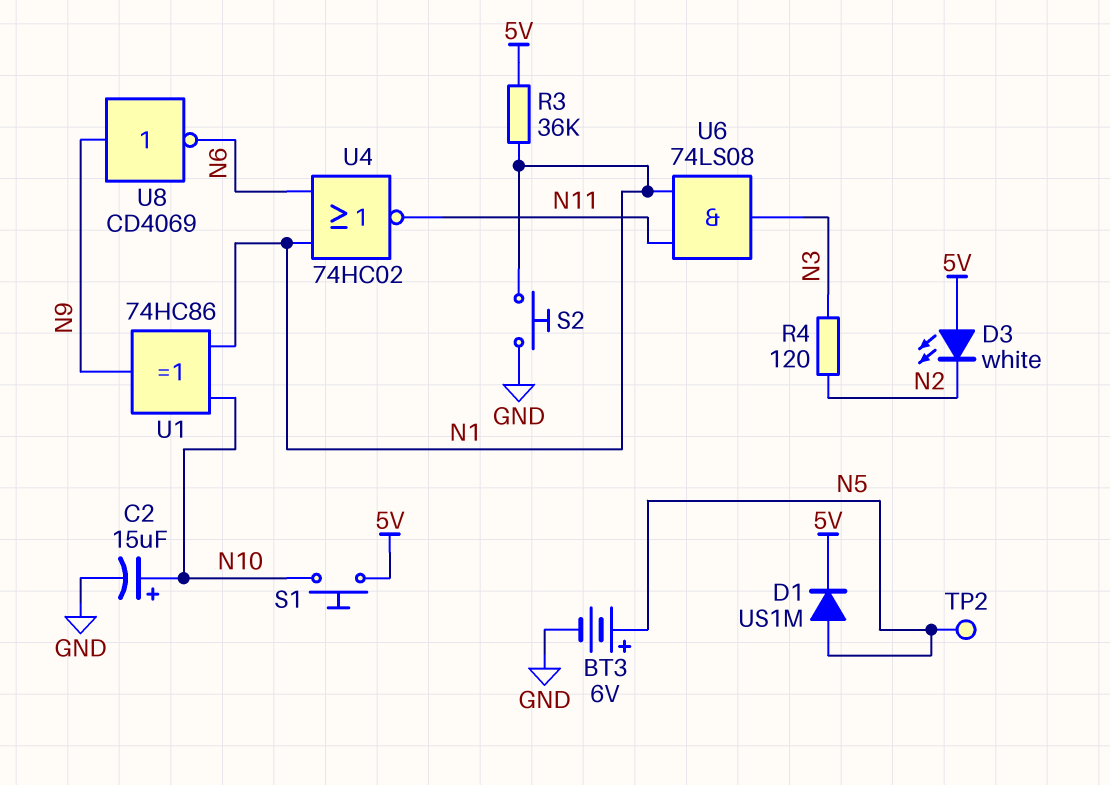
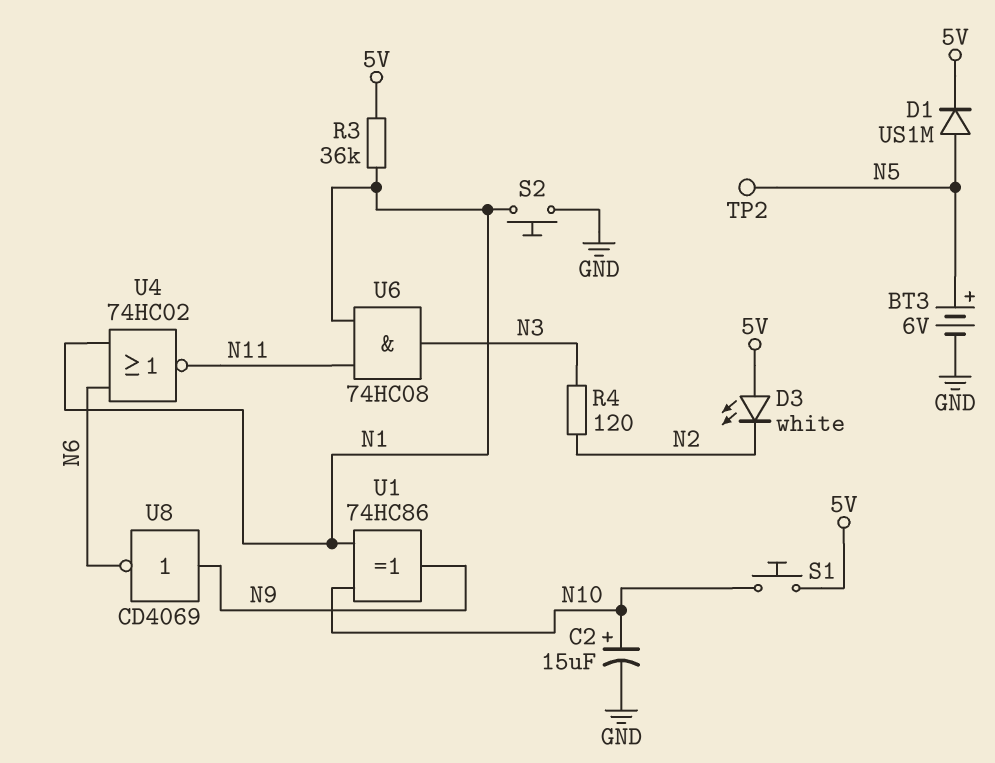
U6: AND 74LS08 (in N1, in N11, out N3) -> AND 74HC08 (in N1, in N11, out N3)

